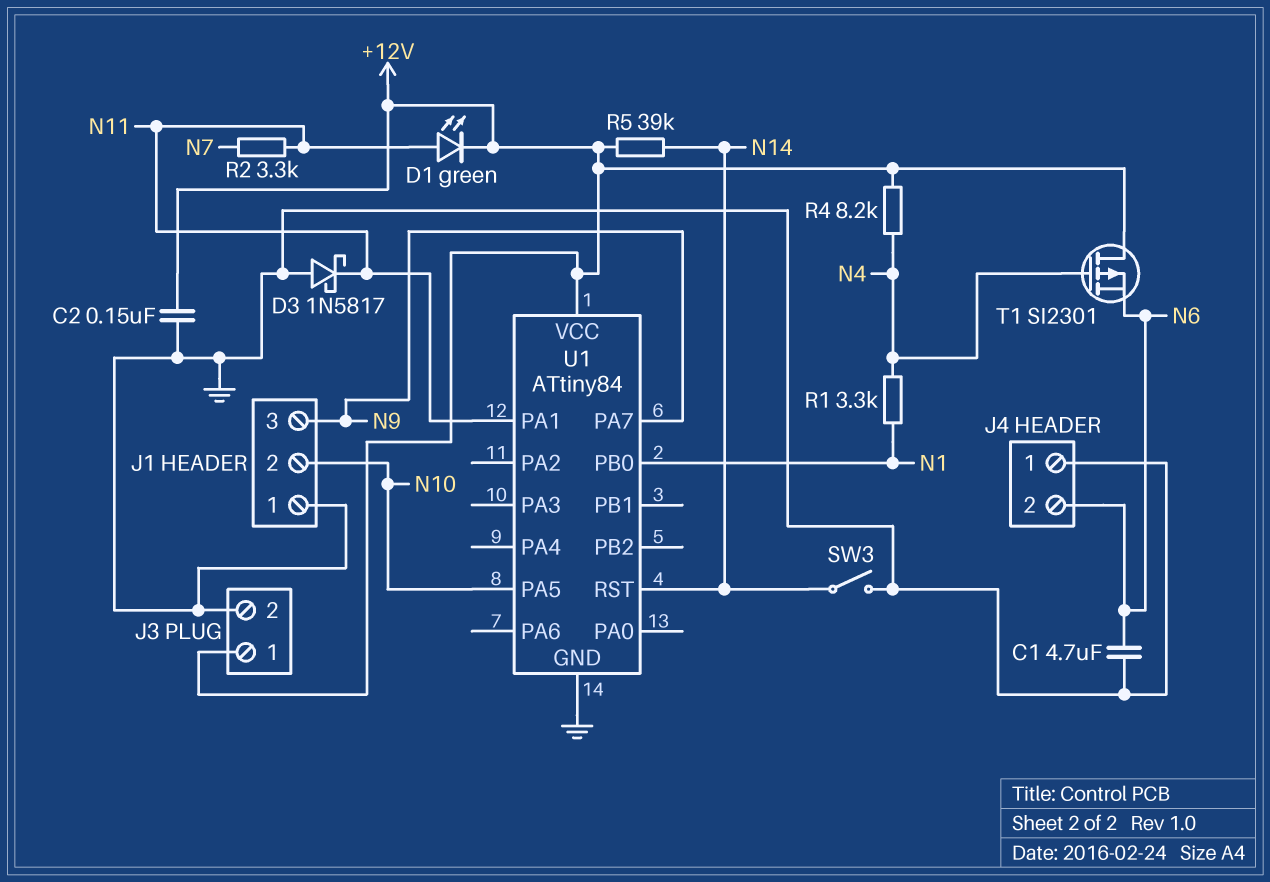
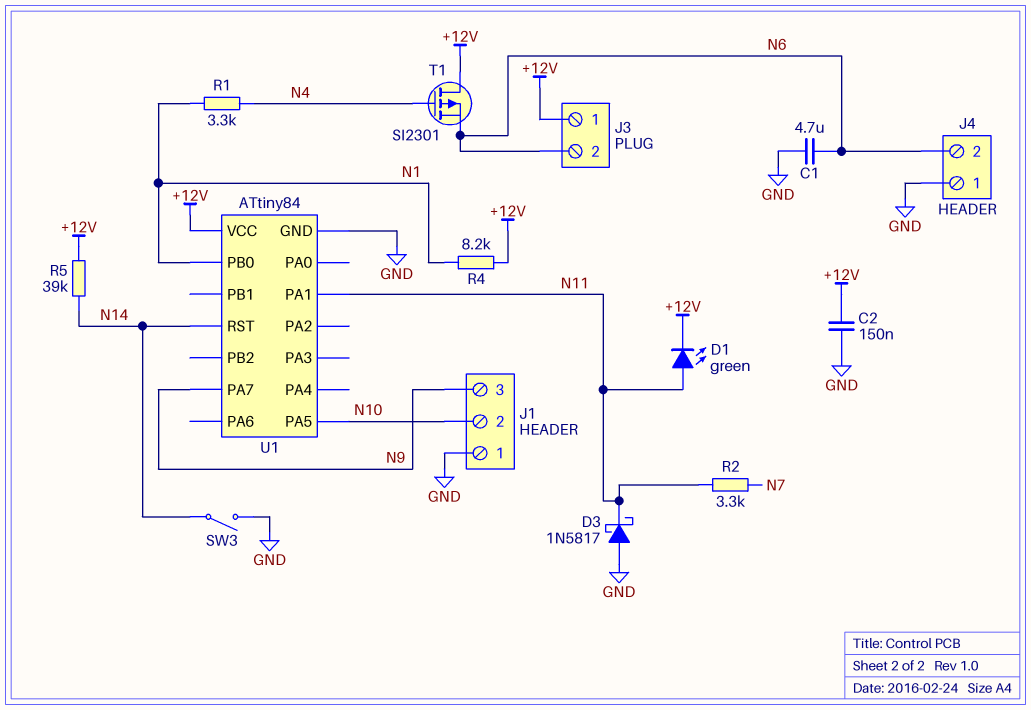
J3 pin 2: GND -> N6
R4: 8.2k (+12V, N4) -> 8.2k (+12V, N1)

